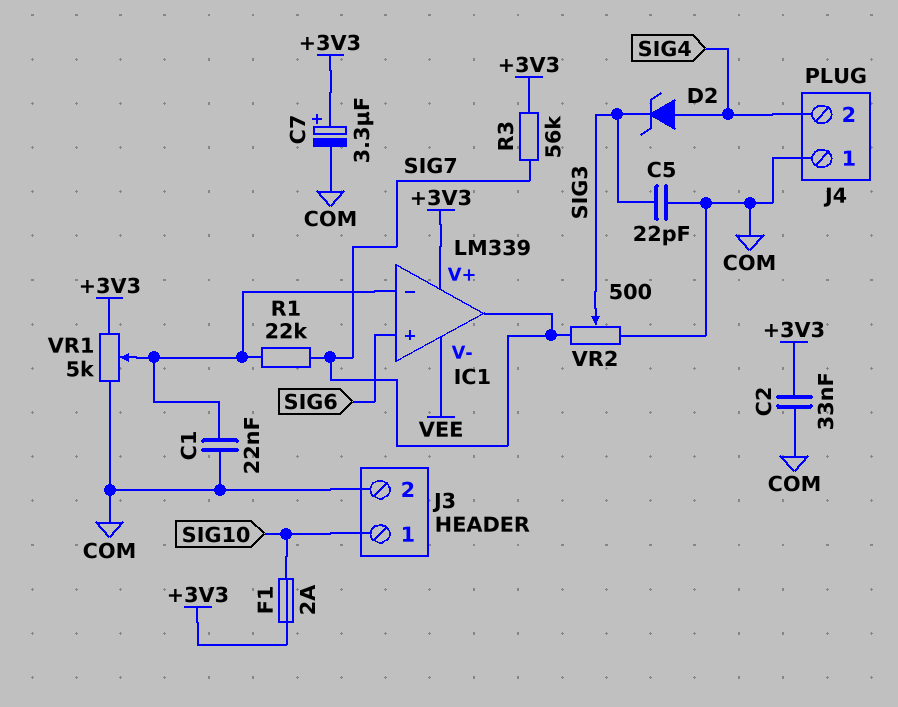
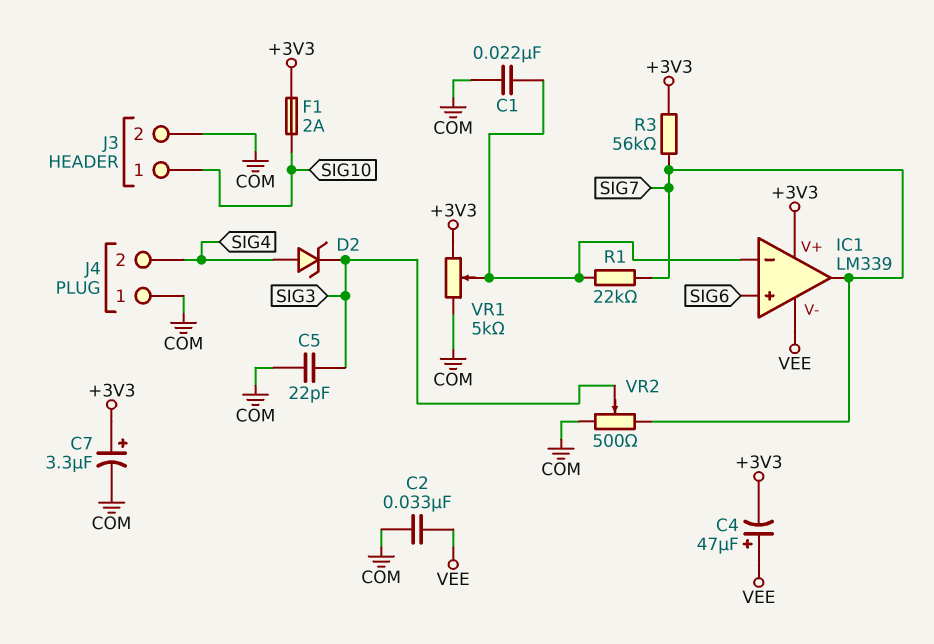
C2: 33nF (+3V3, COM) -> 33nF (COM, VEE)
C4: none -> 47uF (plus VEE, minus +3V3)

